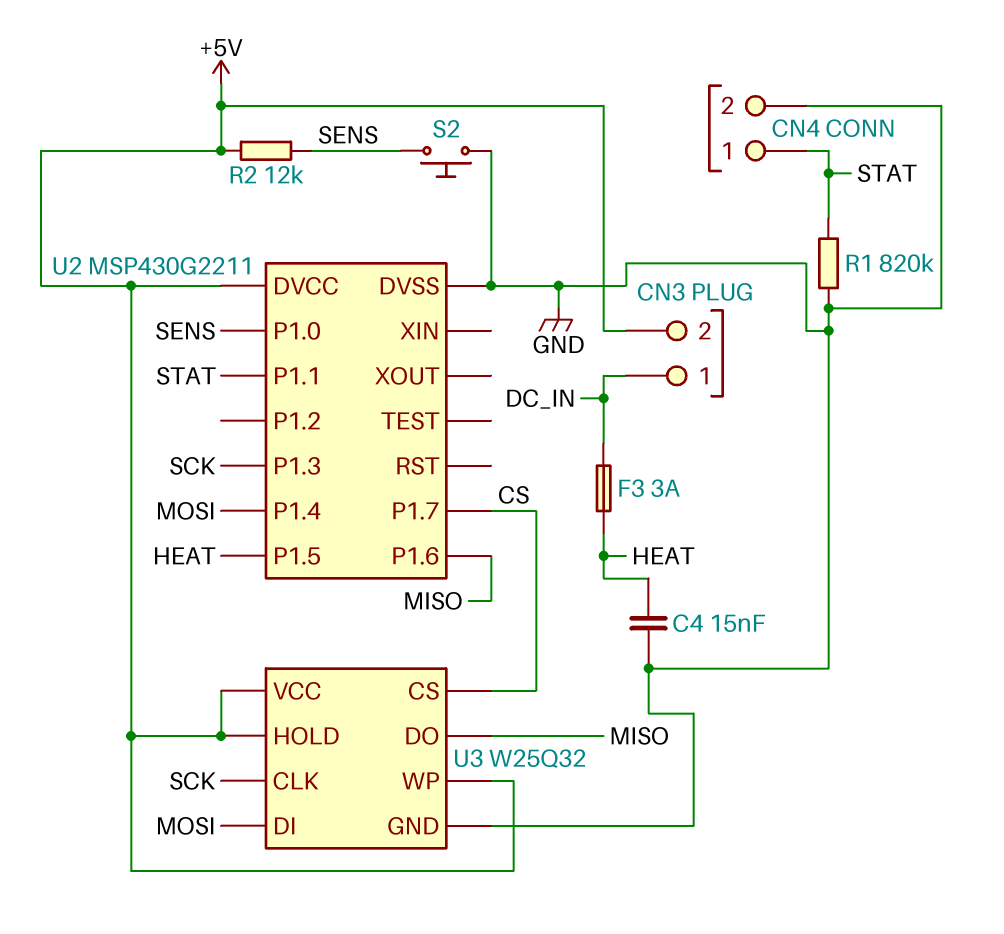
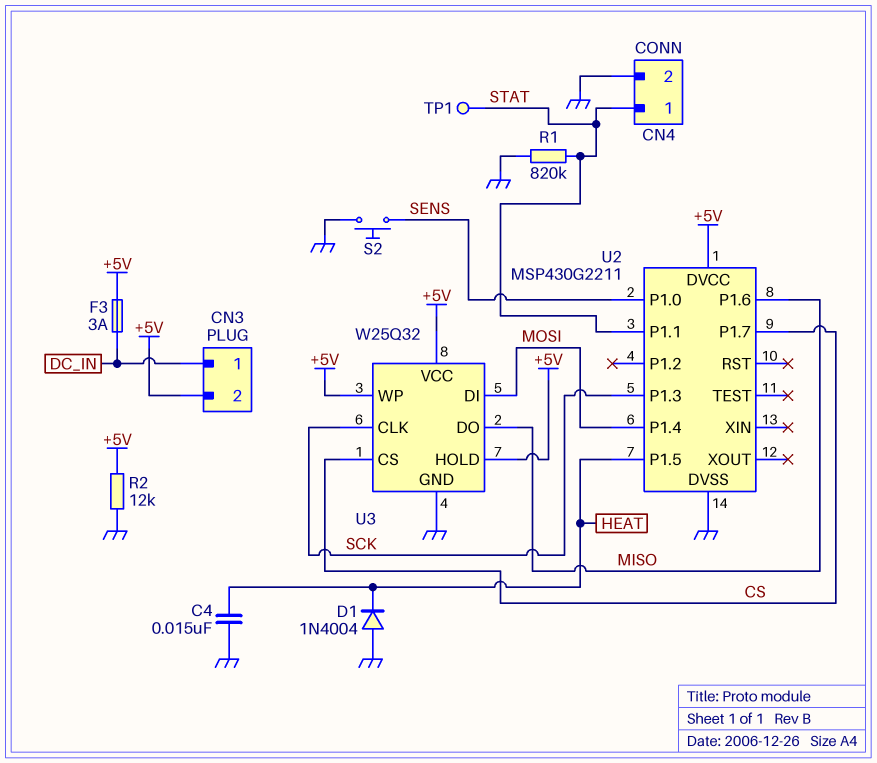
D1: none -> diode 1N4004 (A GND, K HEAT)
F3: 3A (DC_IN, HEAT) -> 3A (+5V, DC_IN)
R2: 12k (+5V, SENS) -> 12k (+5V, GND)
TP1: none -> test point (STAT)

